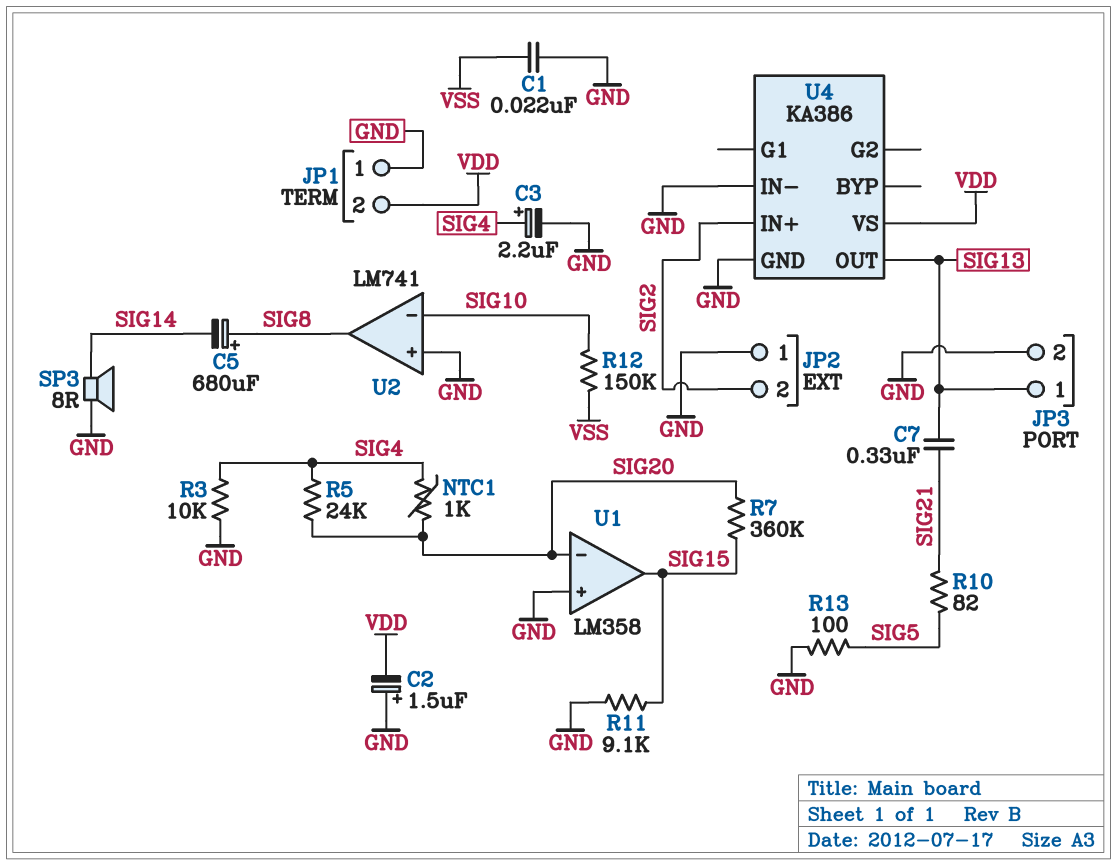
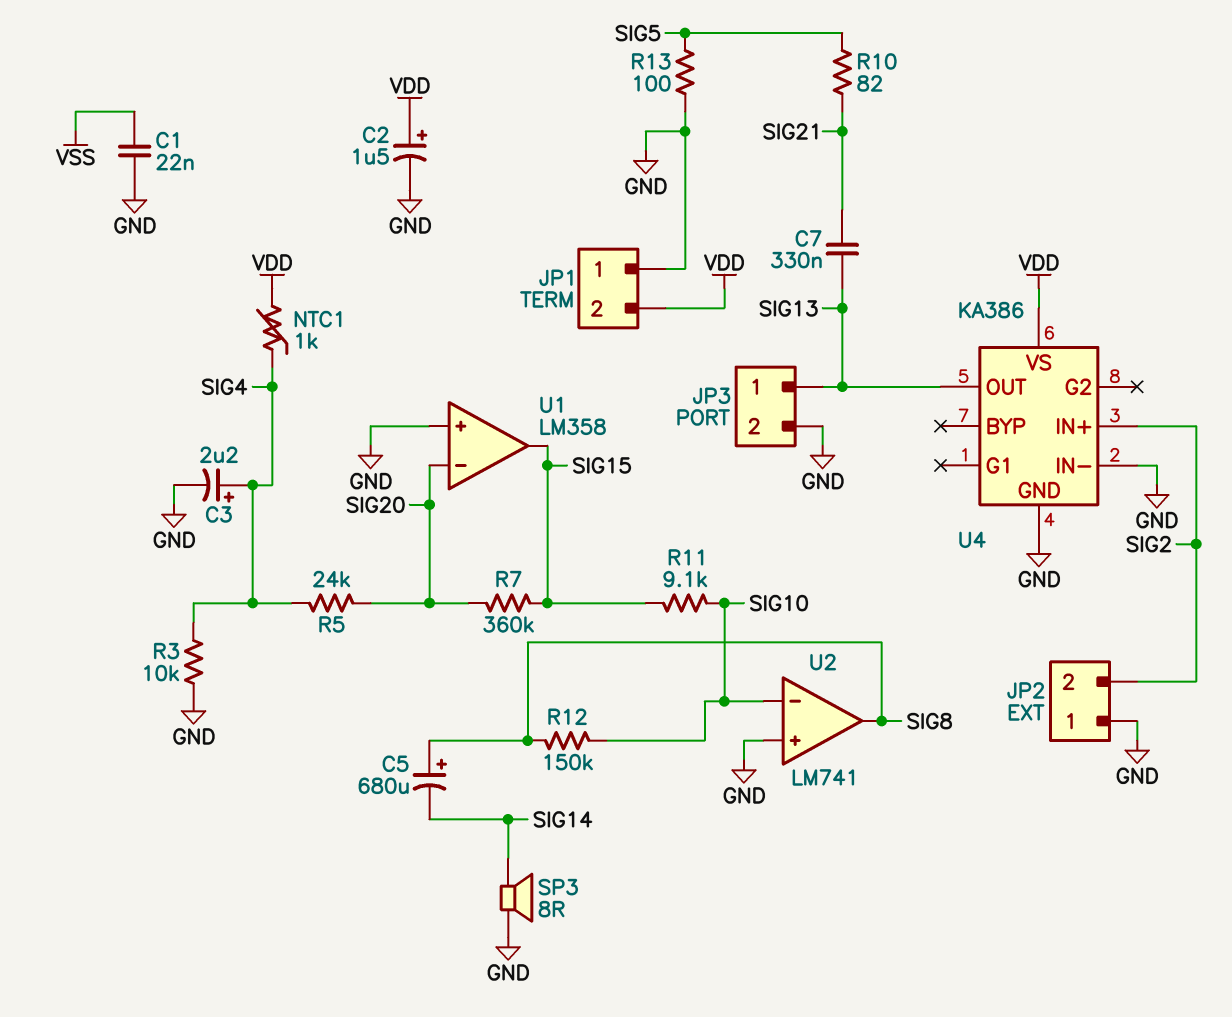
C2: 1.5uF (plus GND, minus VDD) -> 1.5uF (plus VDD, minus GND)
NTC1: 1k (SIG4, SIG20) -> 1k (SIG4, VDD)
R11: 9.1k (GND, SIG15) -> 9.1k (SIG10, SIG15)
R12: 150k (SIG10, VSS) -> 150k (SIG8, SIG10)

